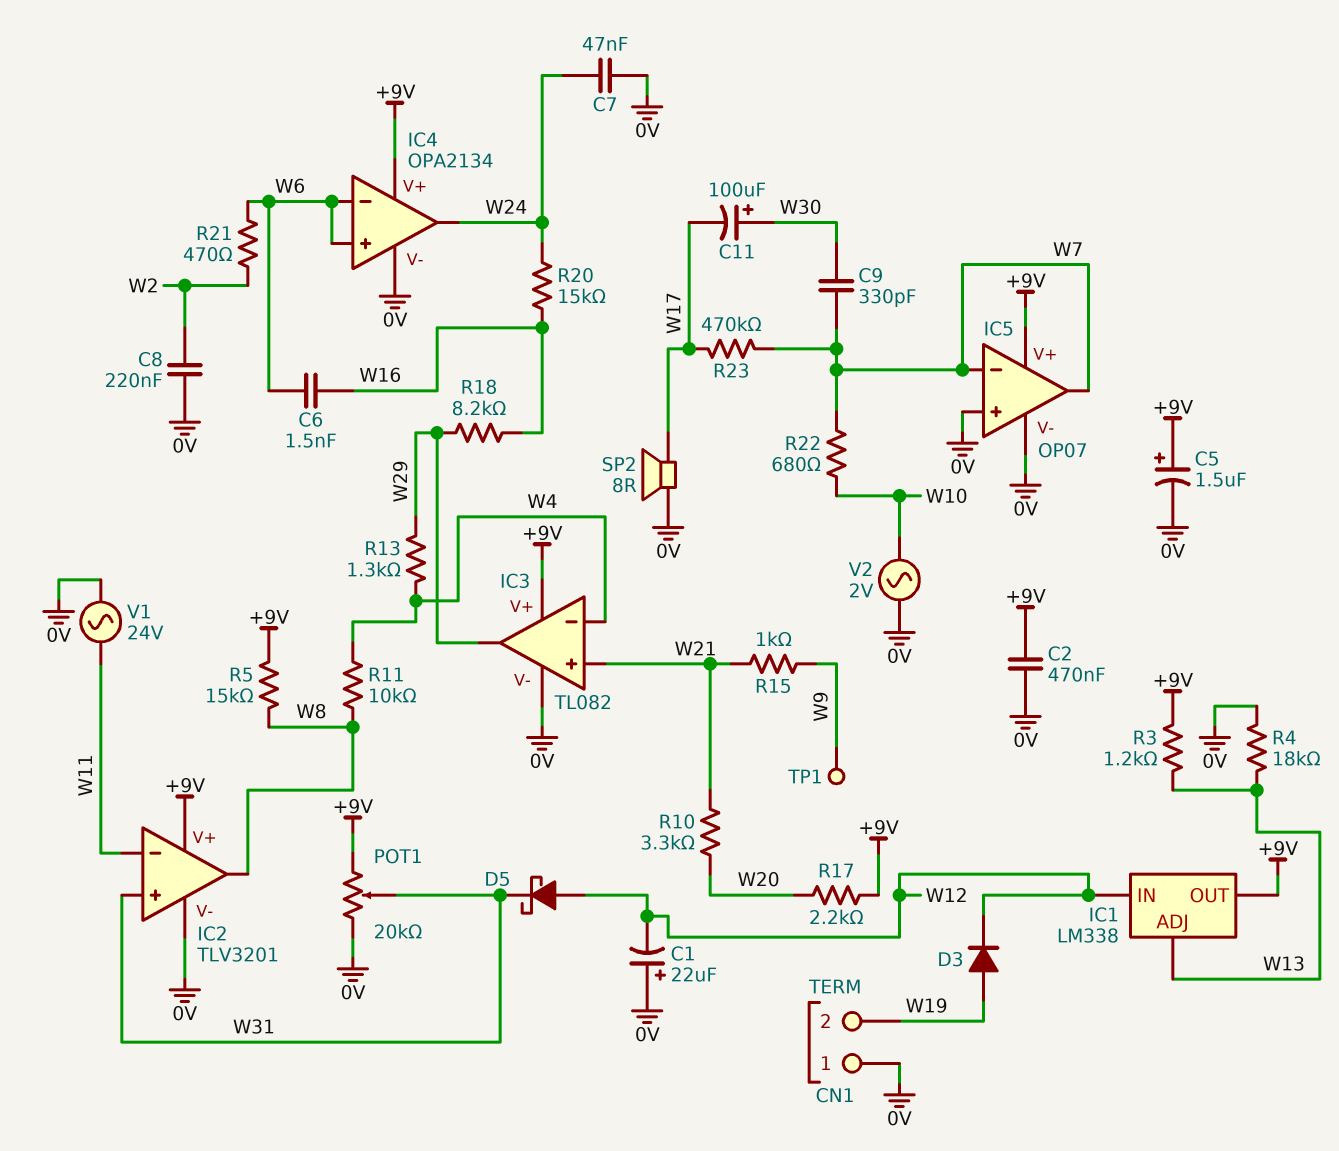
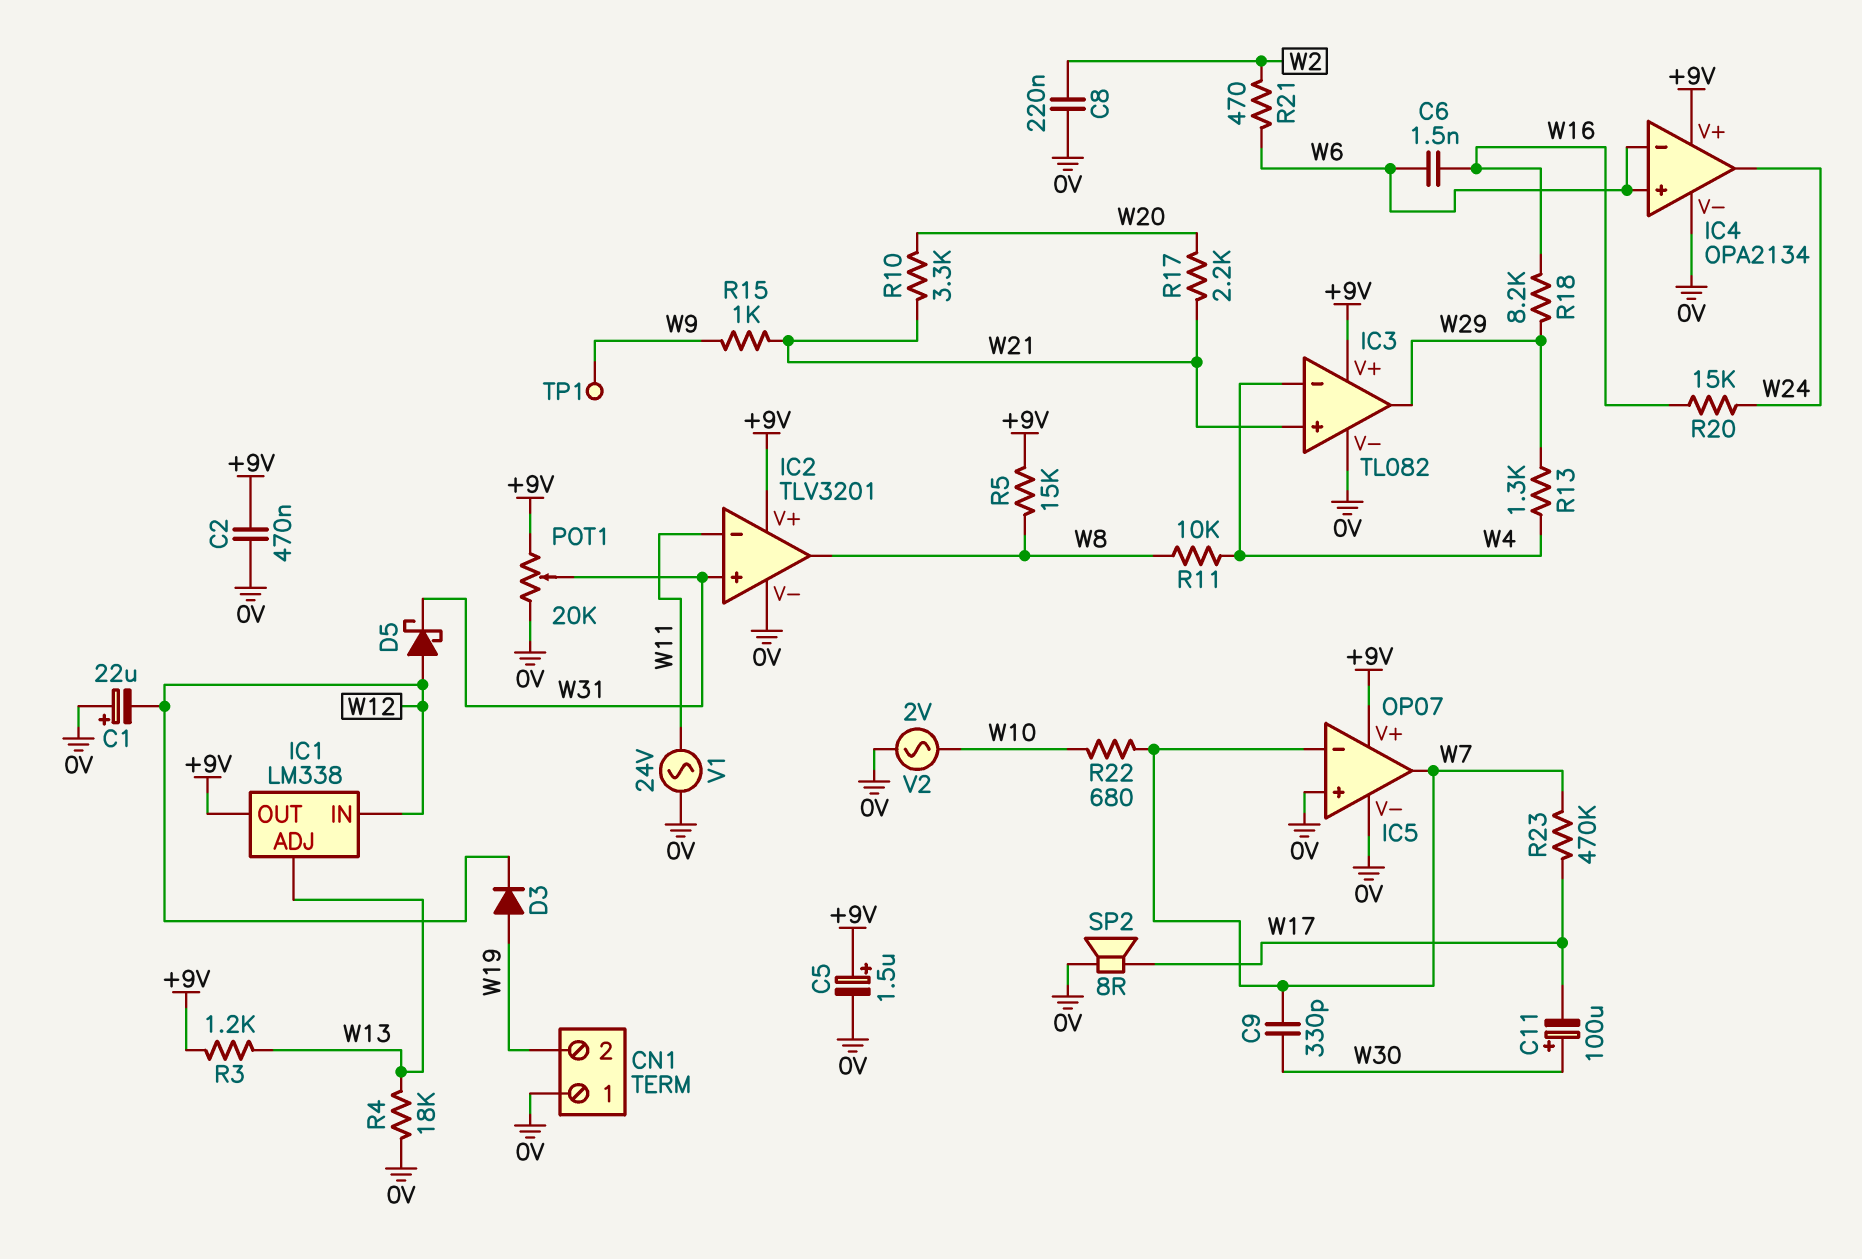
C7: 47nF (0V, W24) -> none
R17: 2.2k (+9V, W20) -> 2.2k (W20, W21)

